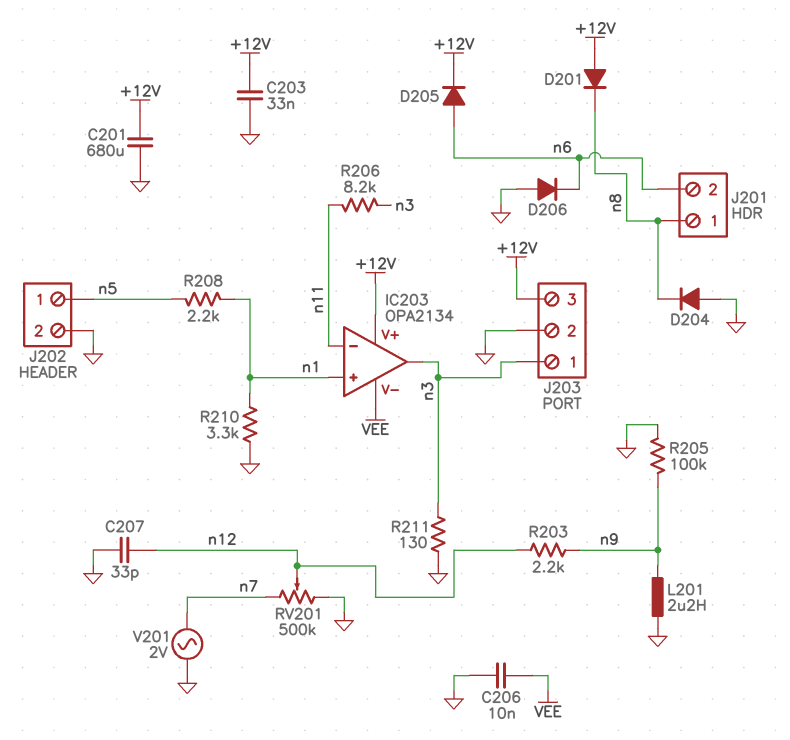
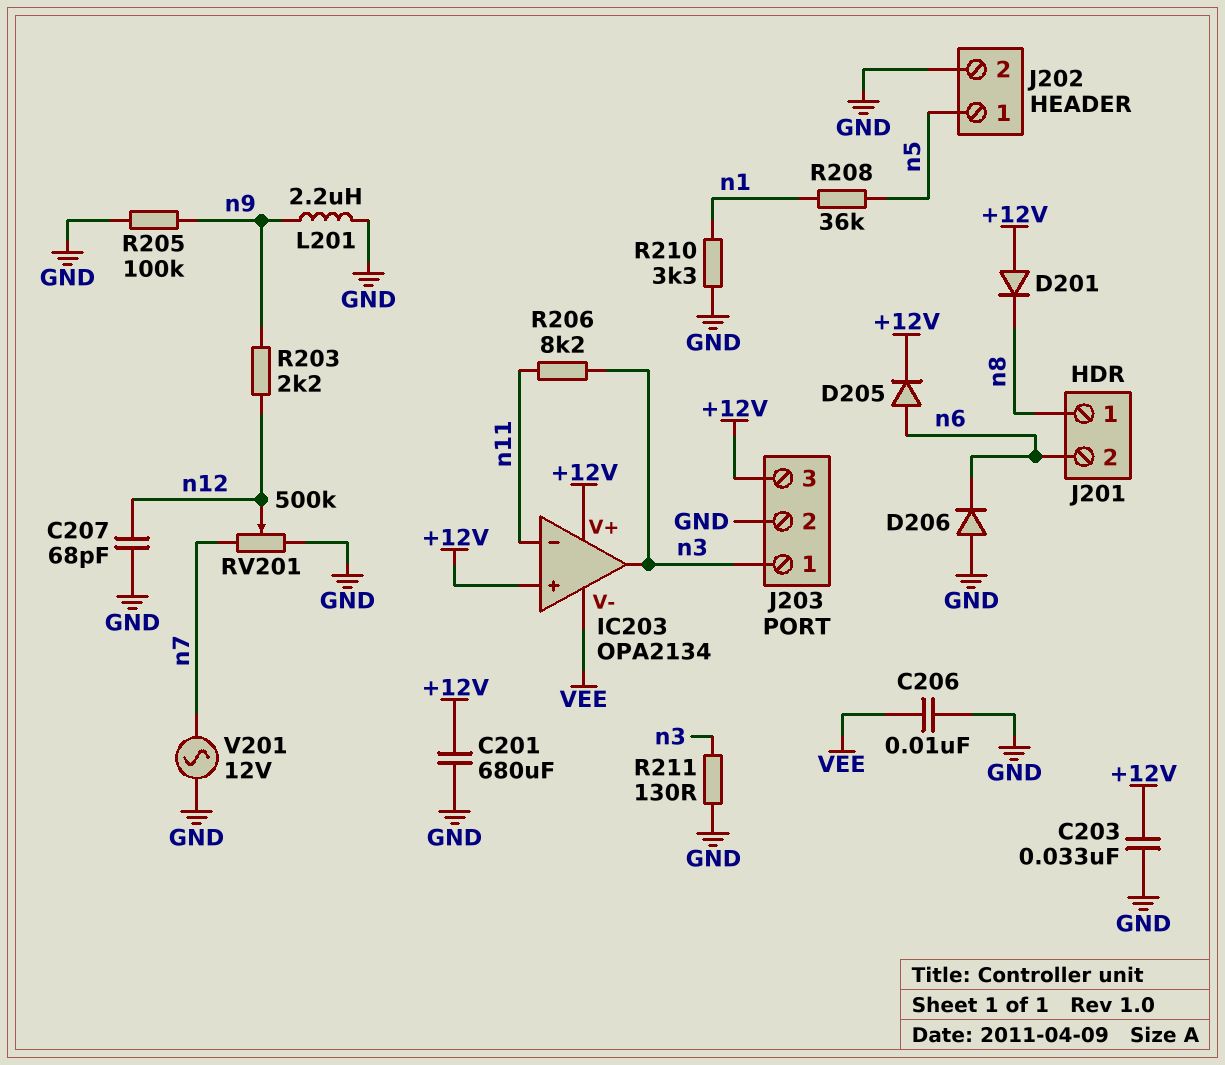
C207: 33pF (GND, n12) -> 68pF (GND, n12)
D204: diode (A GND, K n8) -> none
IC203 pin in+: n1 -> +12V
R208: 2.2k (n1, n5) -> 36k (n1, n5)
V201: AC 2V (GND, n7) -> AC 12V (GND, n7)

